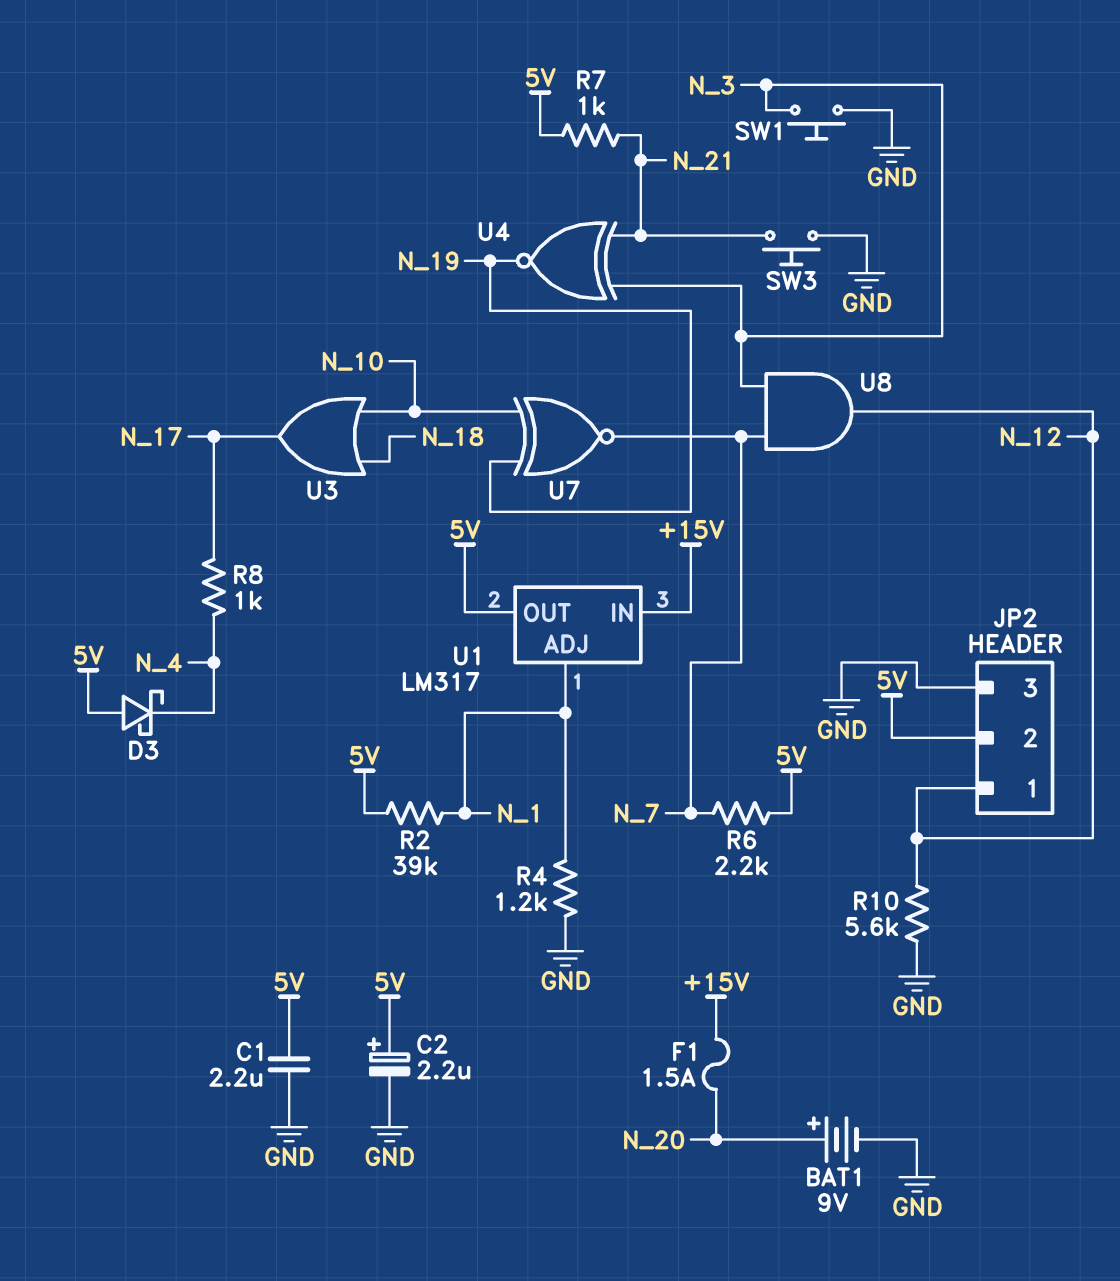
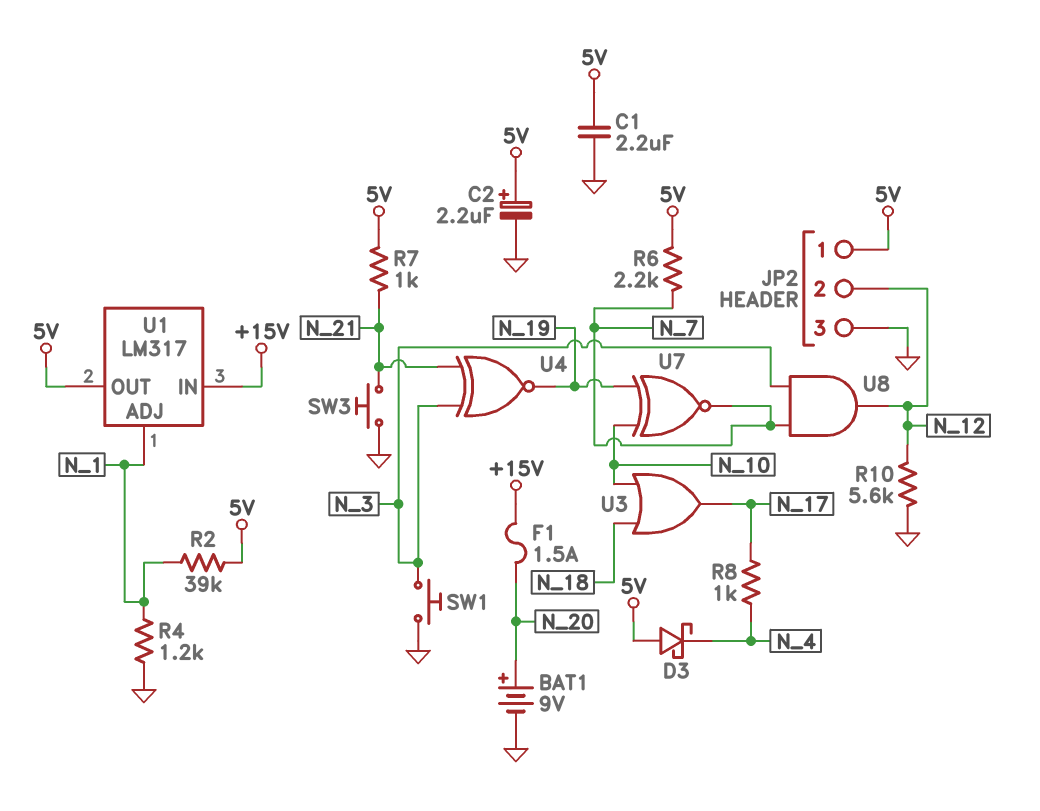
JP2 pin 1: N_12 -> 5V
JP2 pin 2: 5V -> N_12

